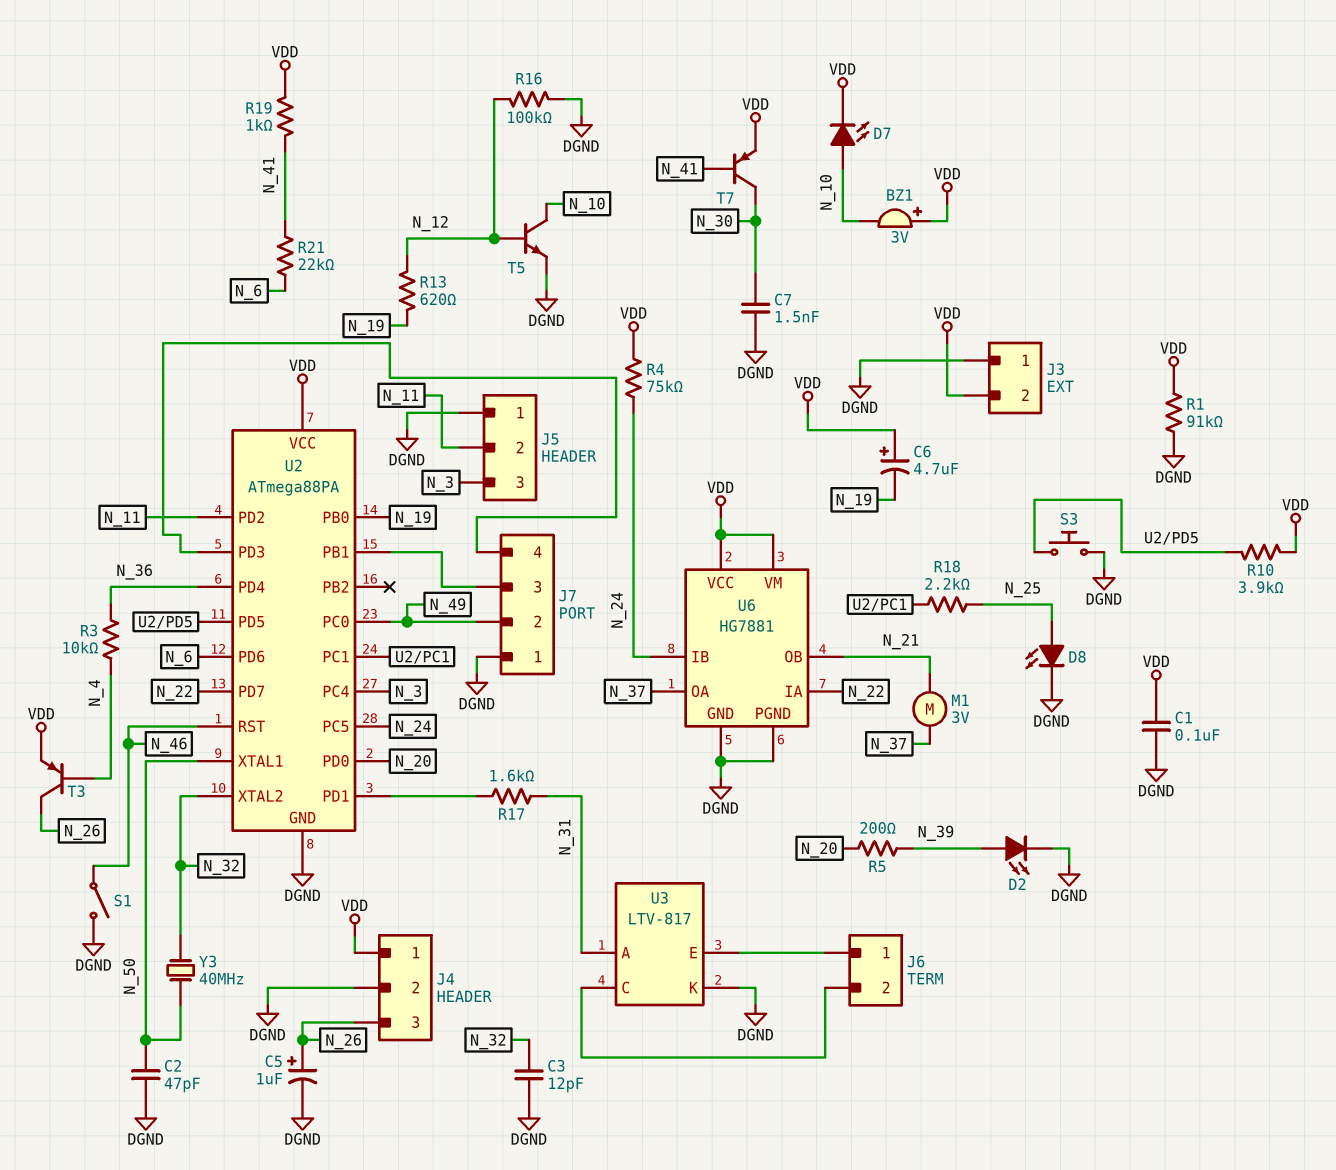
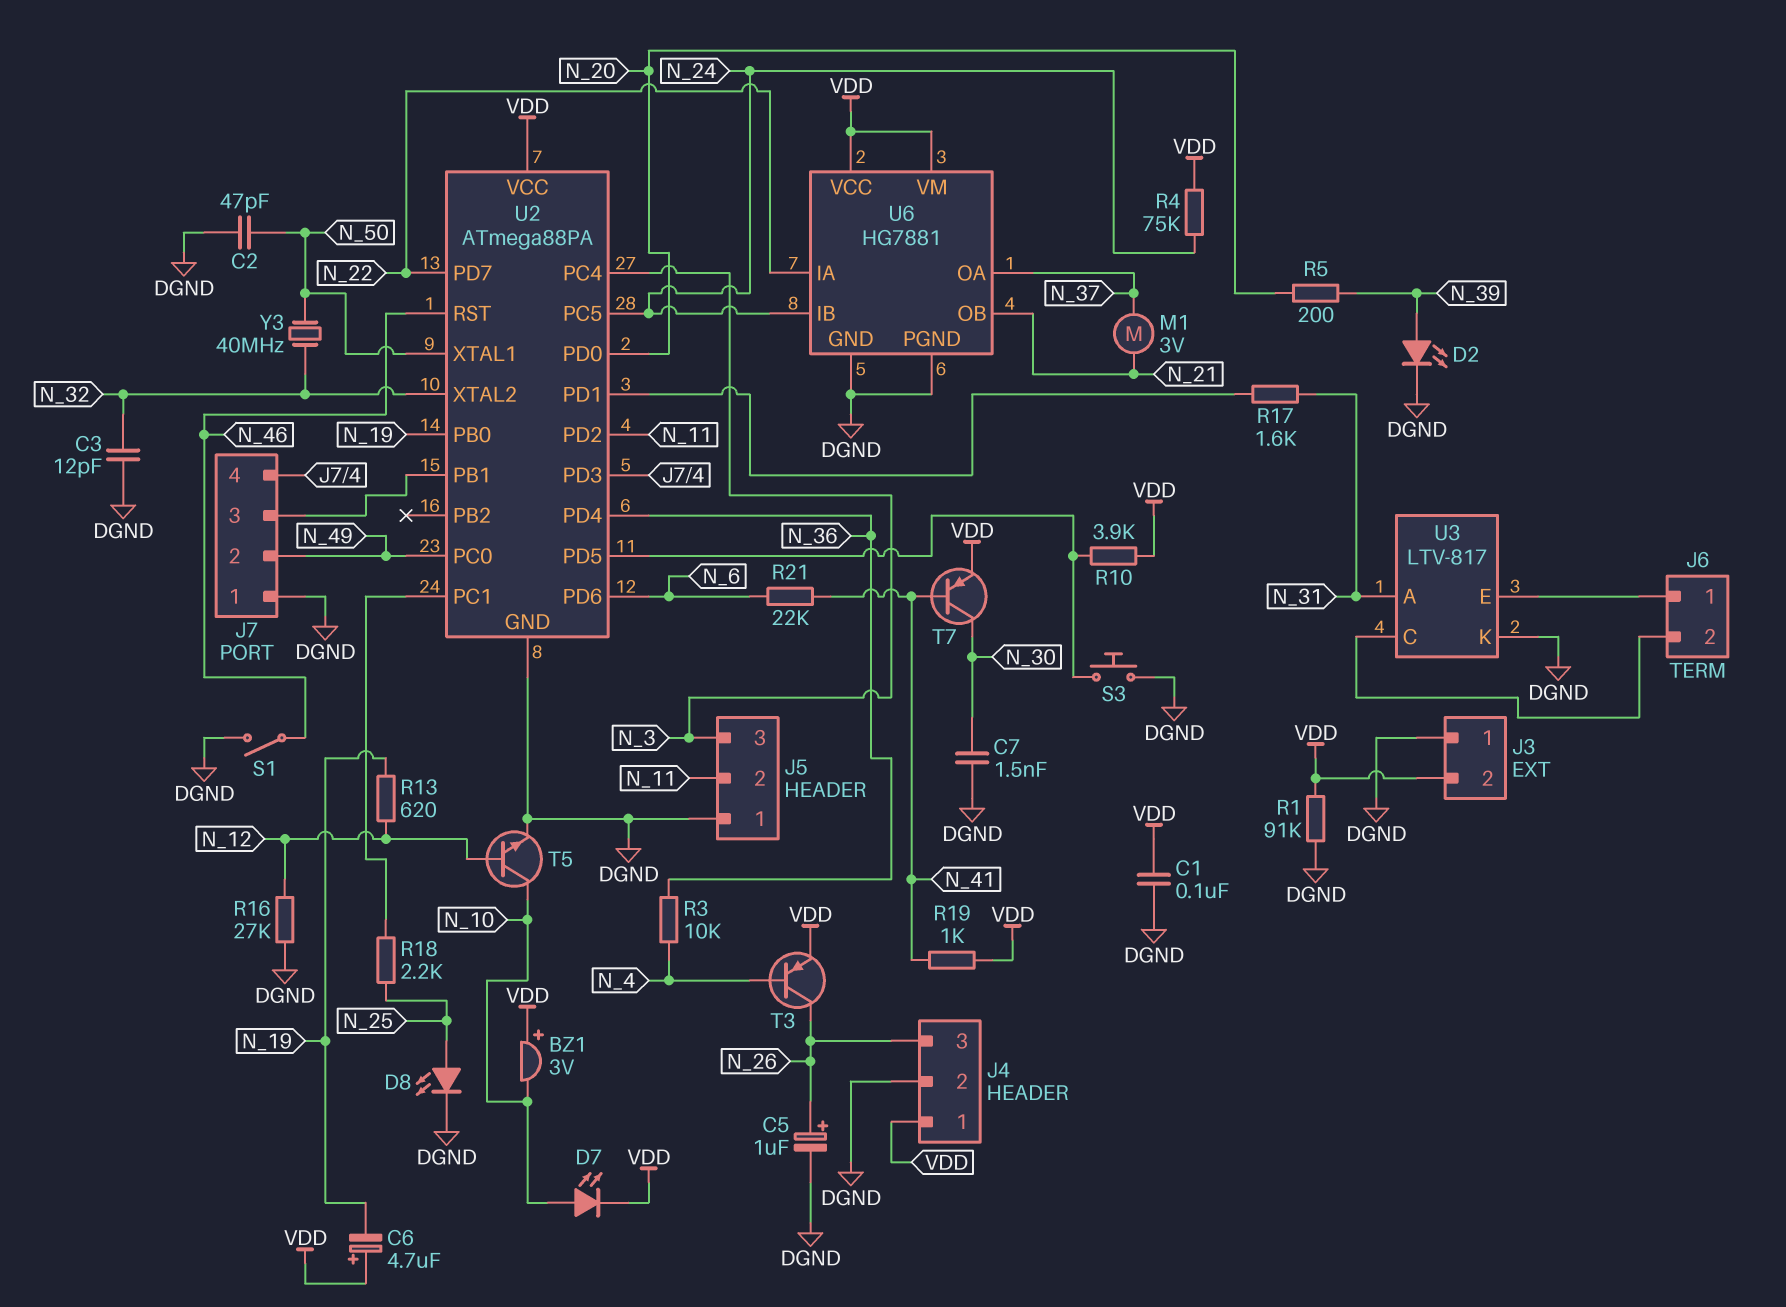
R16: 100k (DGND, N_12) -> 27k (DGND, N_12)

